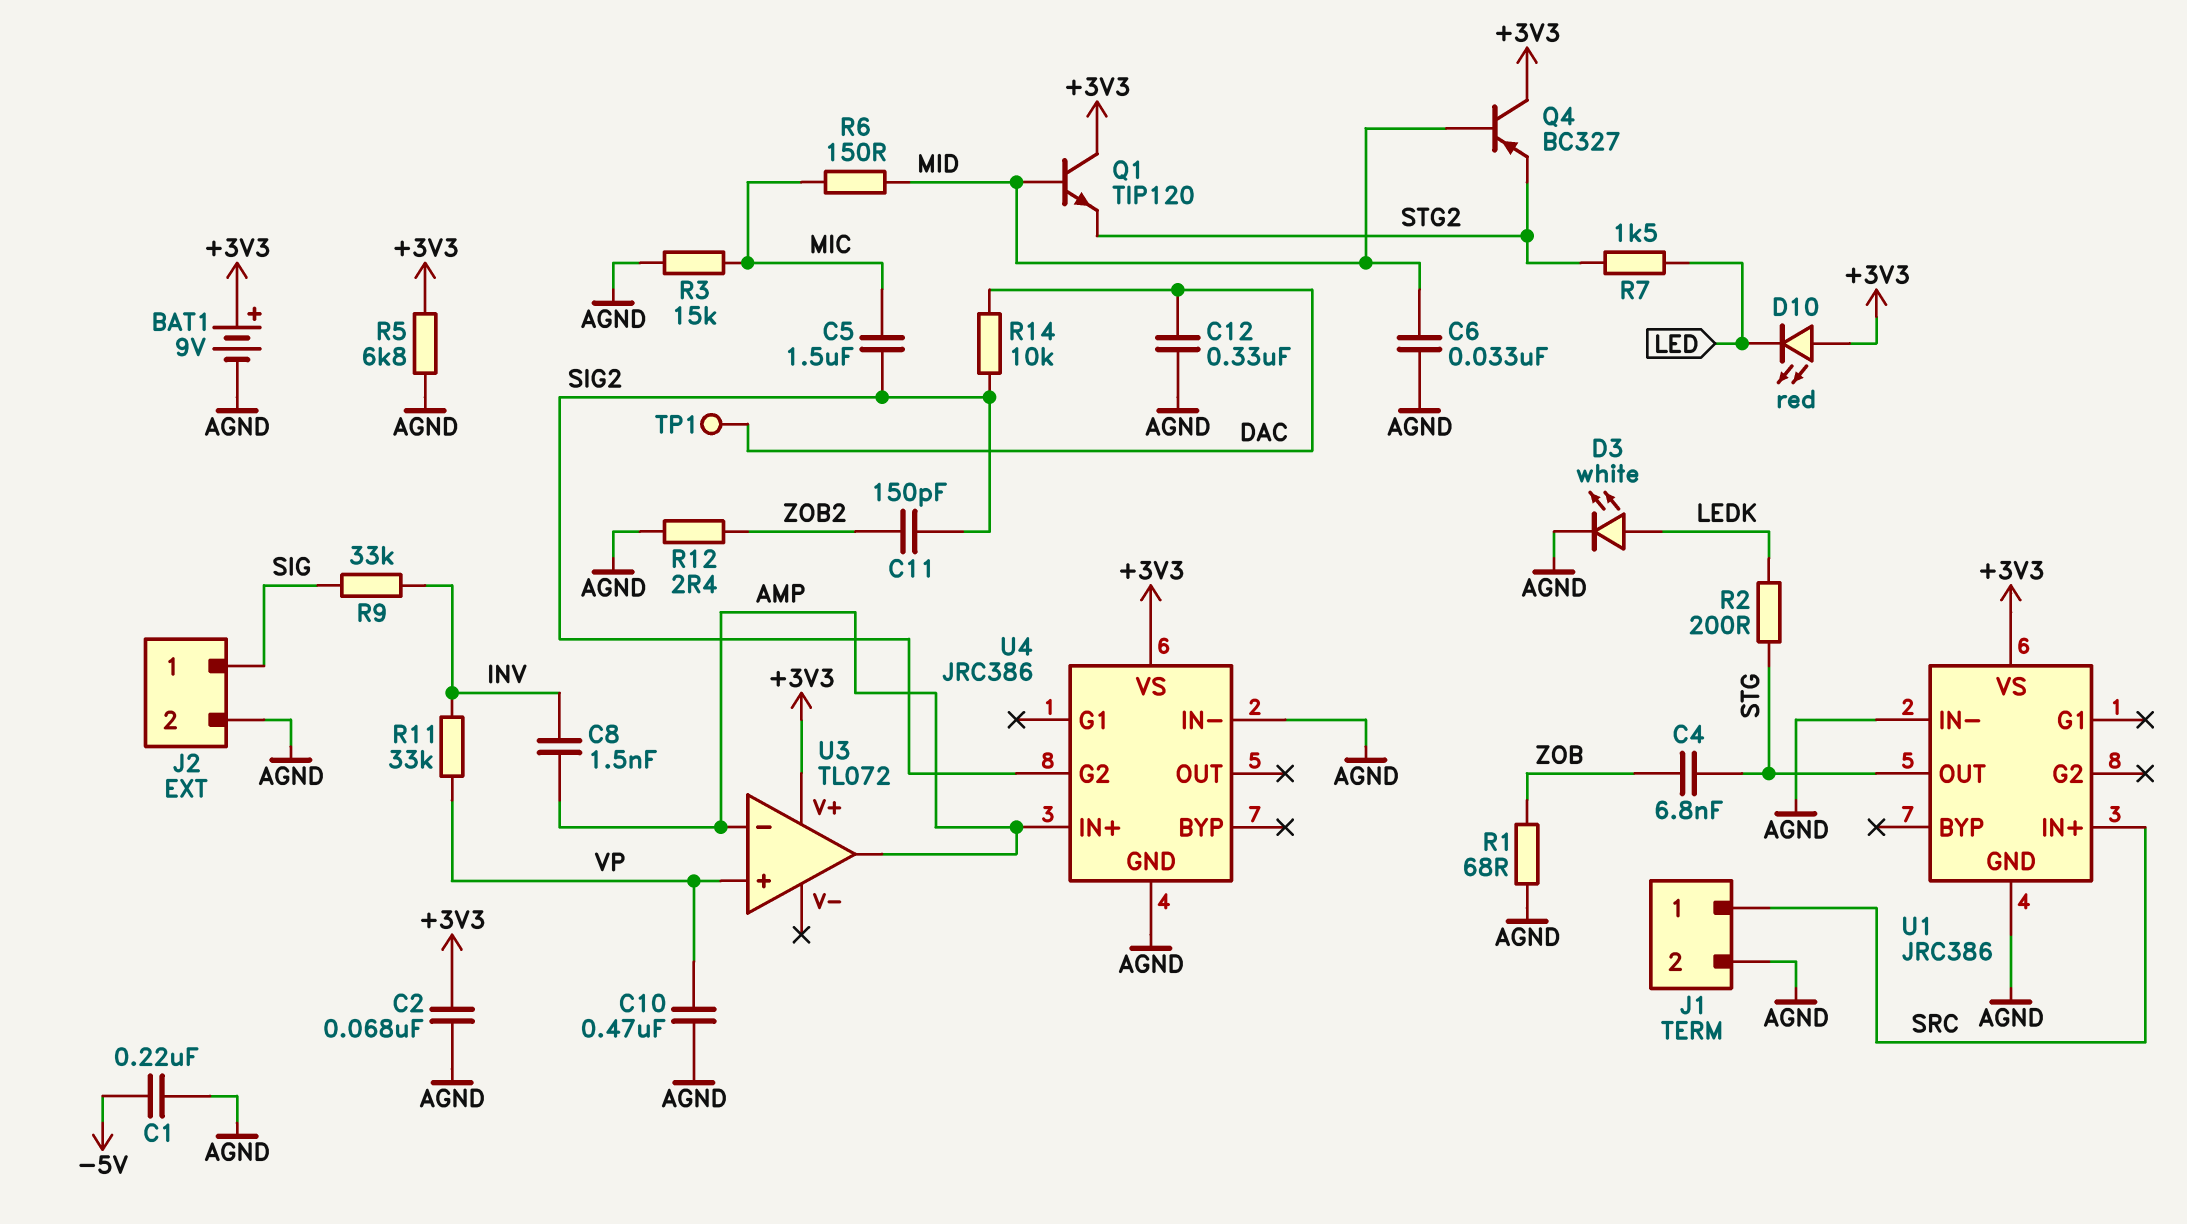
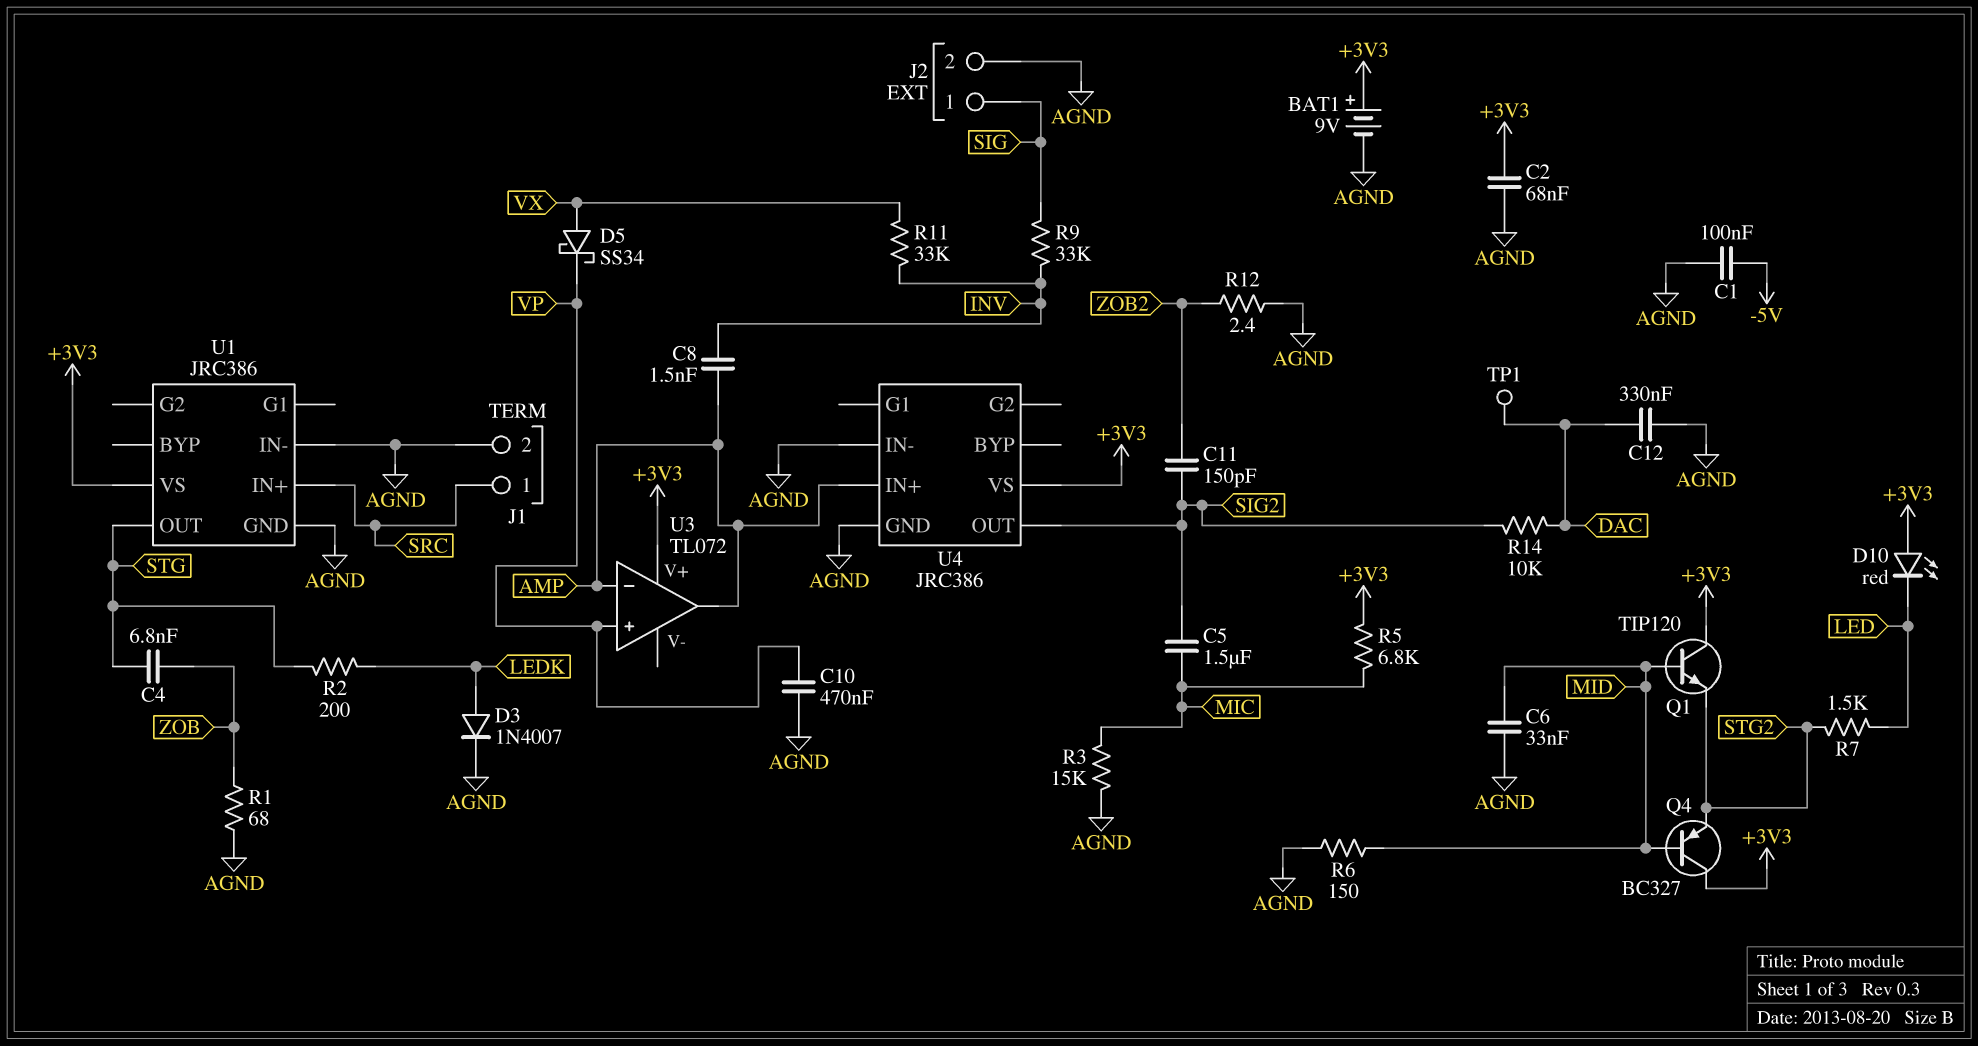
C1: 220nF (-5V, AGND) -> 100nF (-5V, AGND)
D3: LED white (A LEDK, K AGND) -> diode 1N4007 (A LEDK, K AGND)
D5: none -> schottky SS34 (A VX, K VP)
R5: 6.8k (+3V3, AGND) -> 6.8k (+3V3, MIC)
R6: 150 (MIC, MID) -> 150 (AGND, MID)
R11: 33k (INV, VP) -> 33k (INV, VX)
U4 pin G2: SIG2 -> none
U4 pin OUT: none -> SIG2

